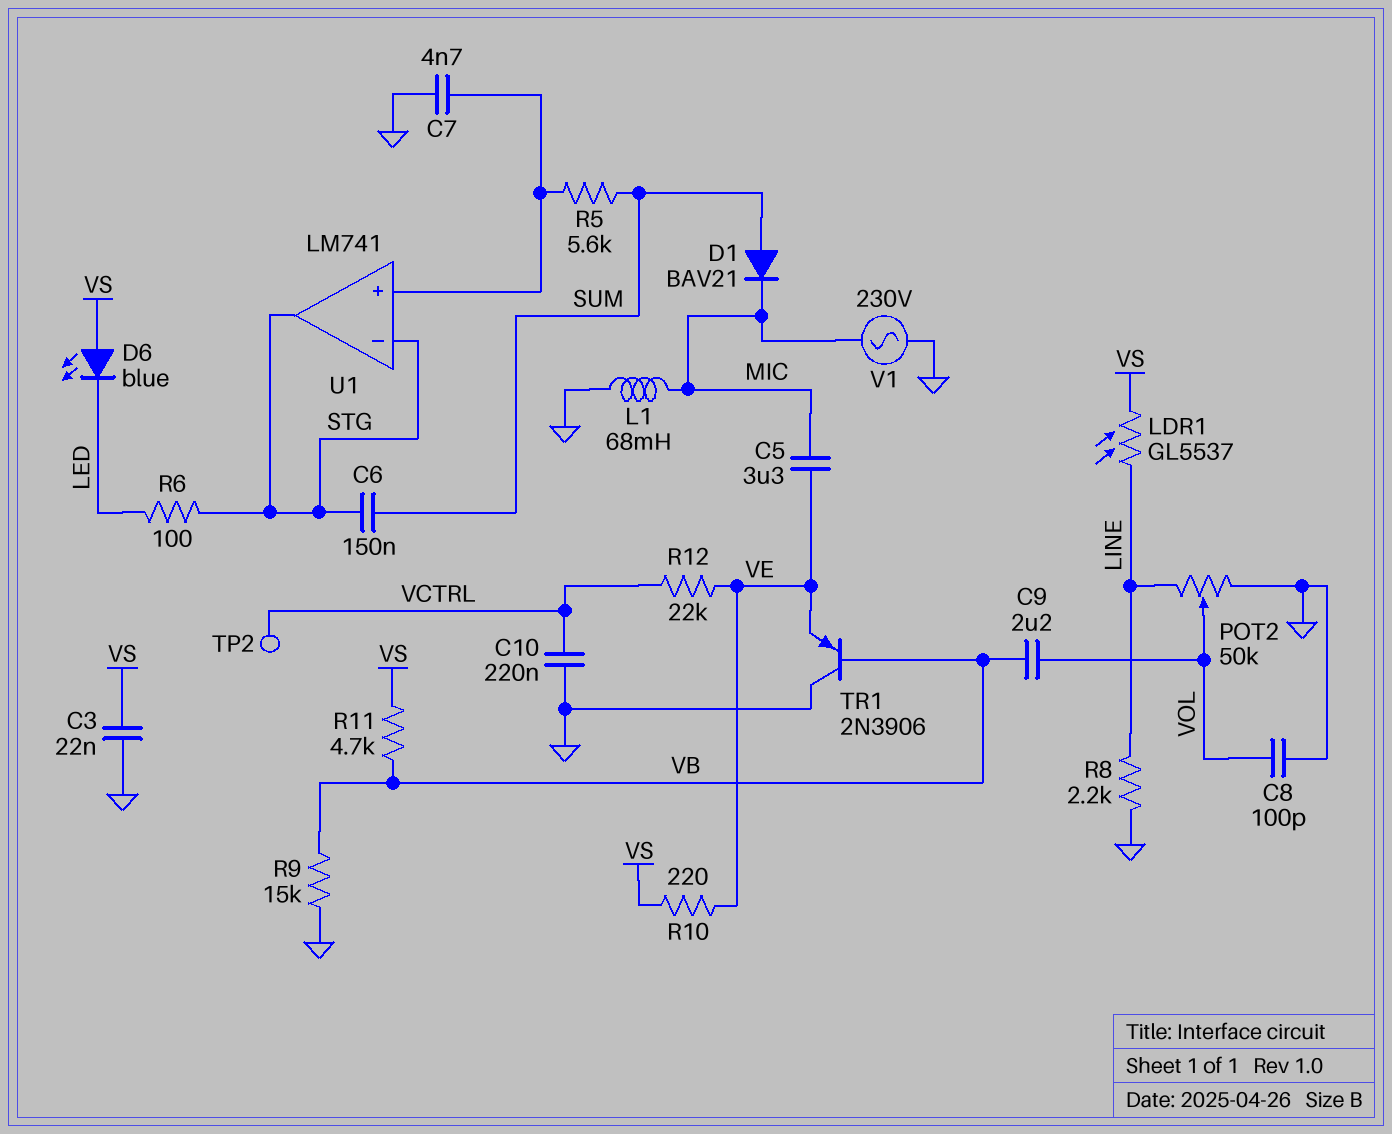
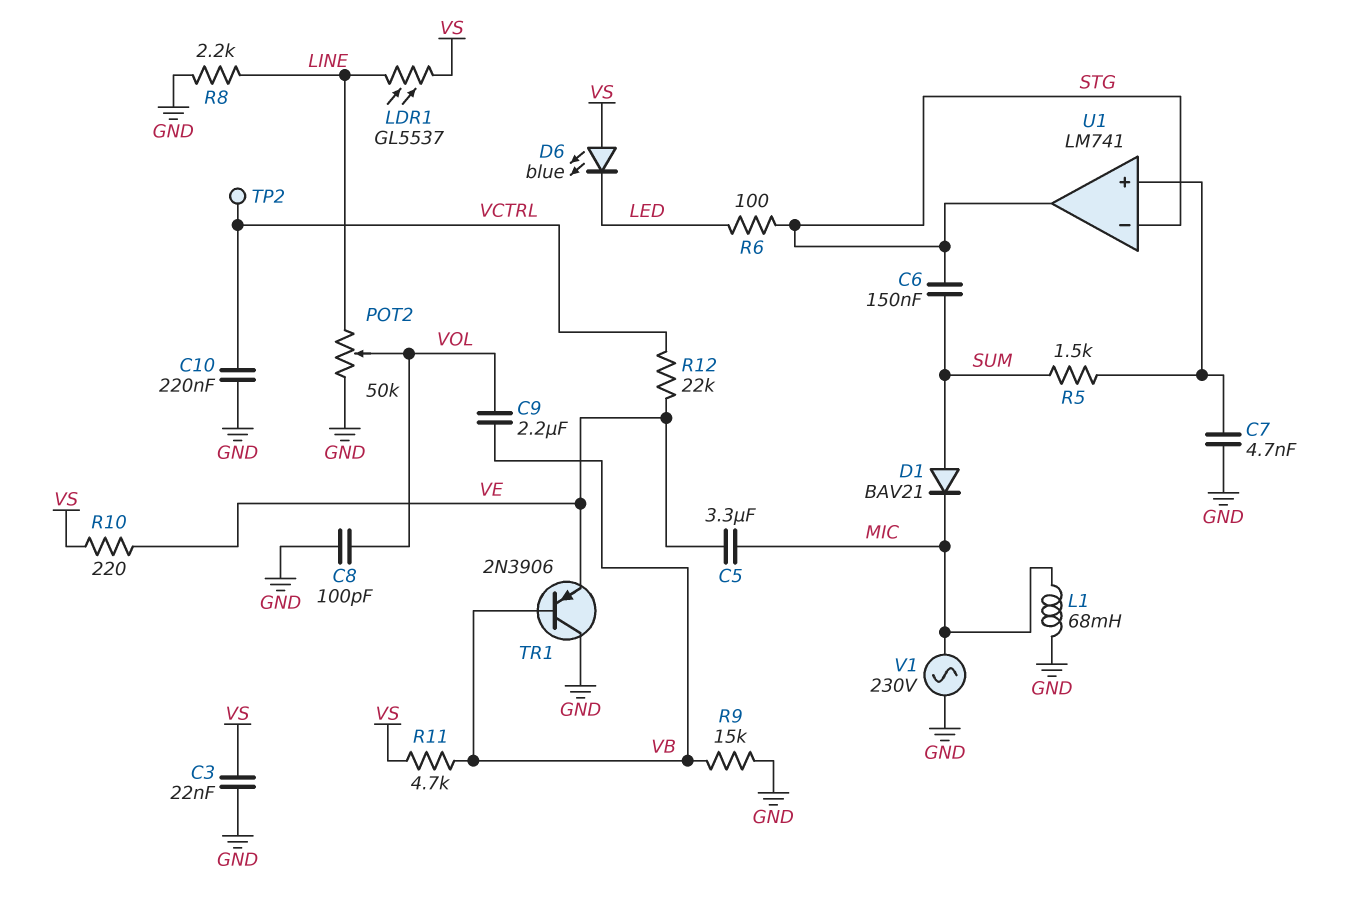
R5: 5.6k (SUM, U1/in+) -> 1.5k (SUM, U1/in+)

